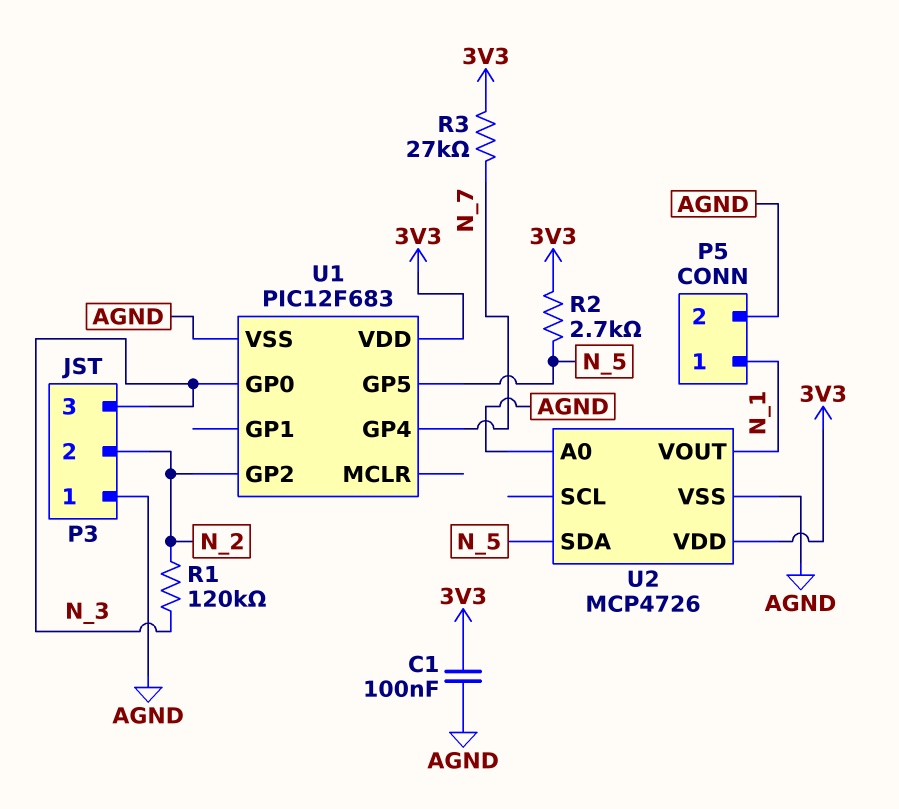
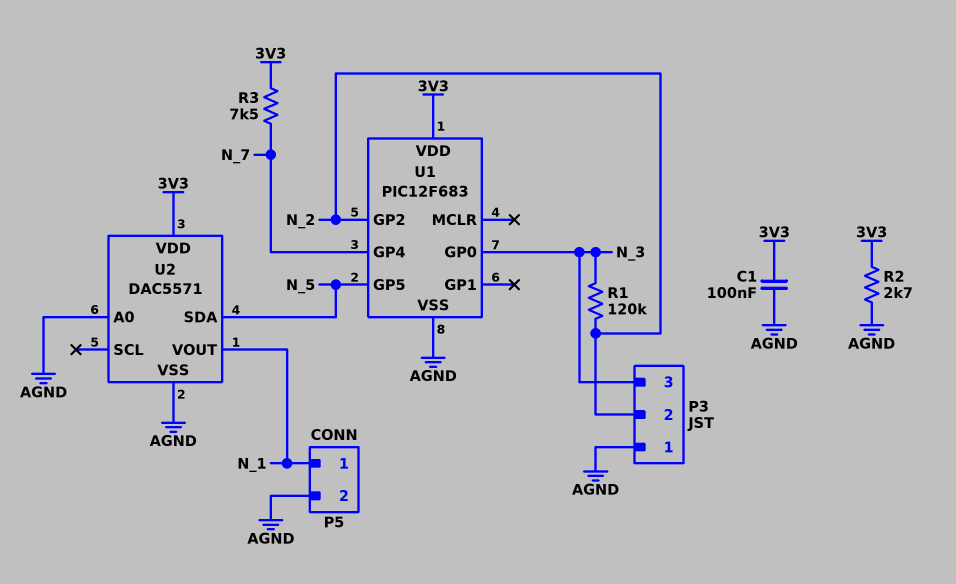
R2: 2.7k (3V3, N_5) -> 2.7k (3V3, AGND)
R3: 27k (3V3, N_7) -> 7.5k (3V3, N_7)
U2: MCP4726 -> DAC5571

